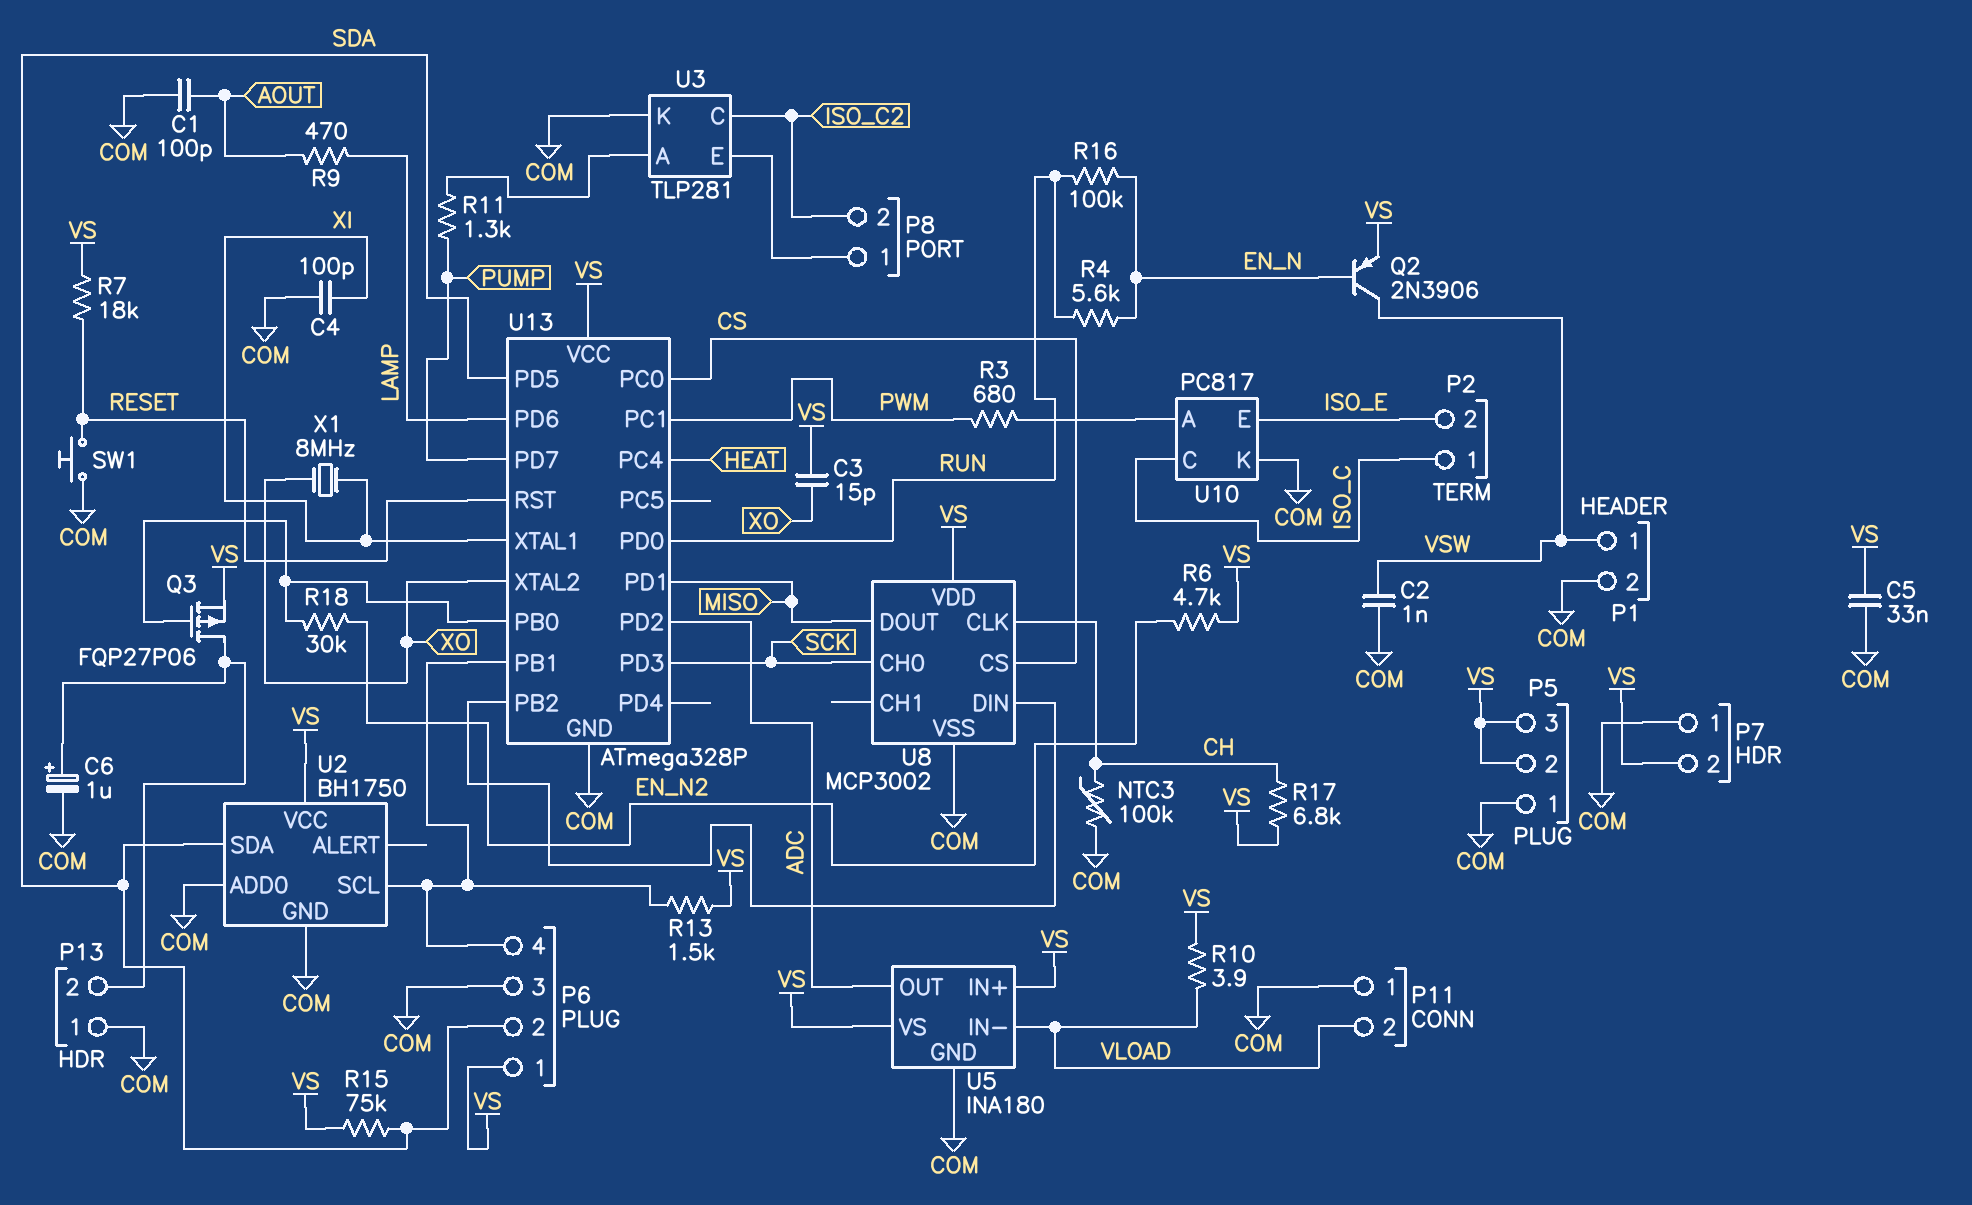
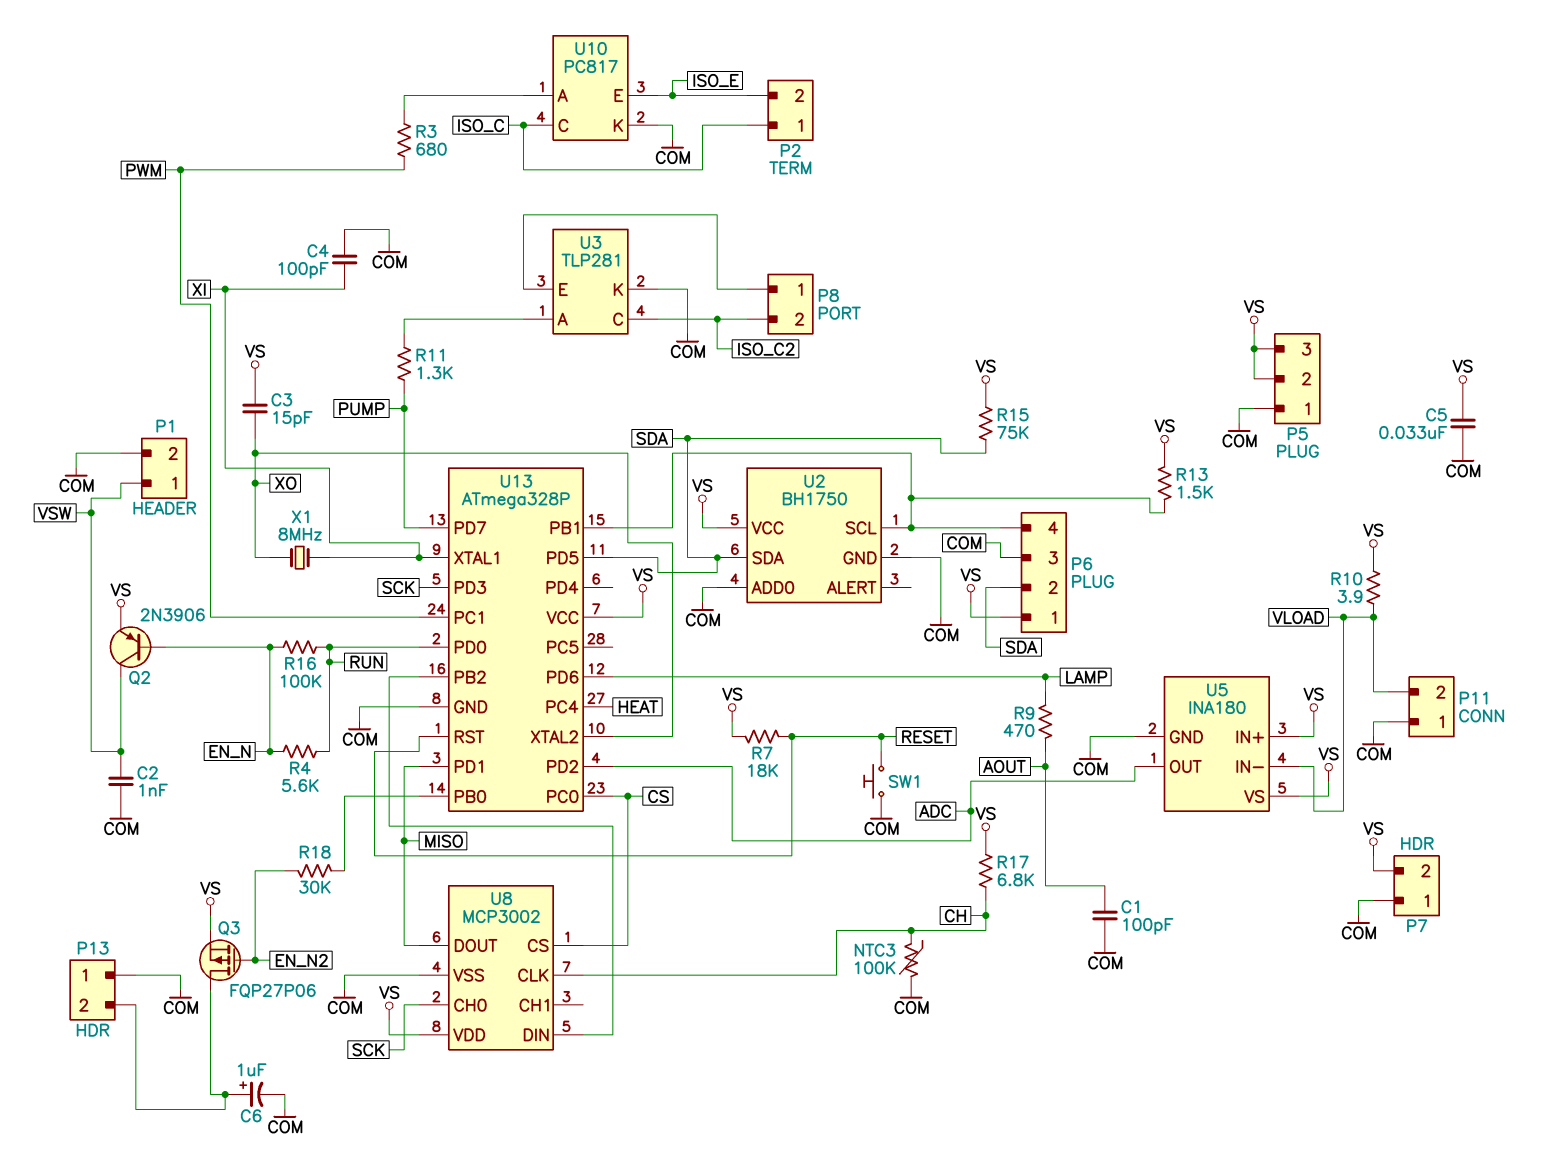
Q3: PMOS FQP27P06 (G U13/PB0, D P13/2, S VS) -> PMOS FQP27P06 (G EN_N2, D P13/2, S VS)
R6: 4.7k (EN_N2, VS) -> none

